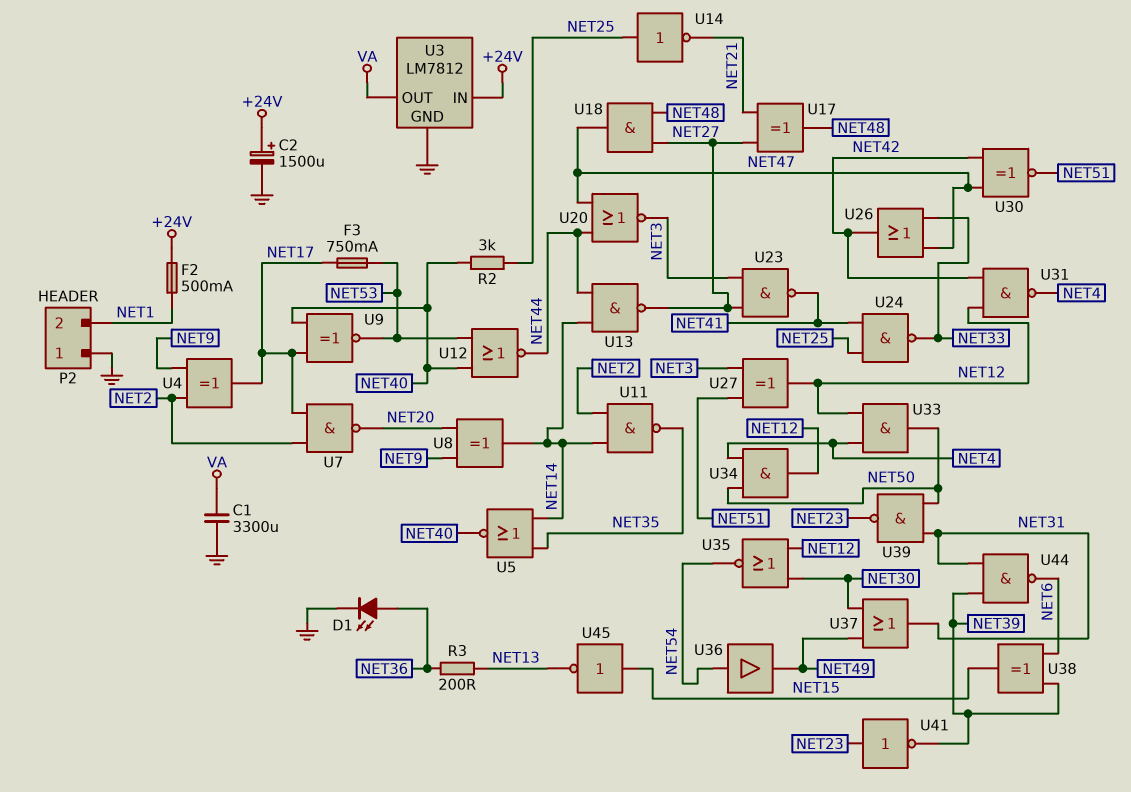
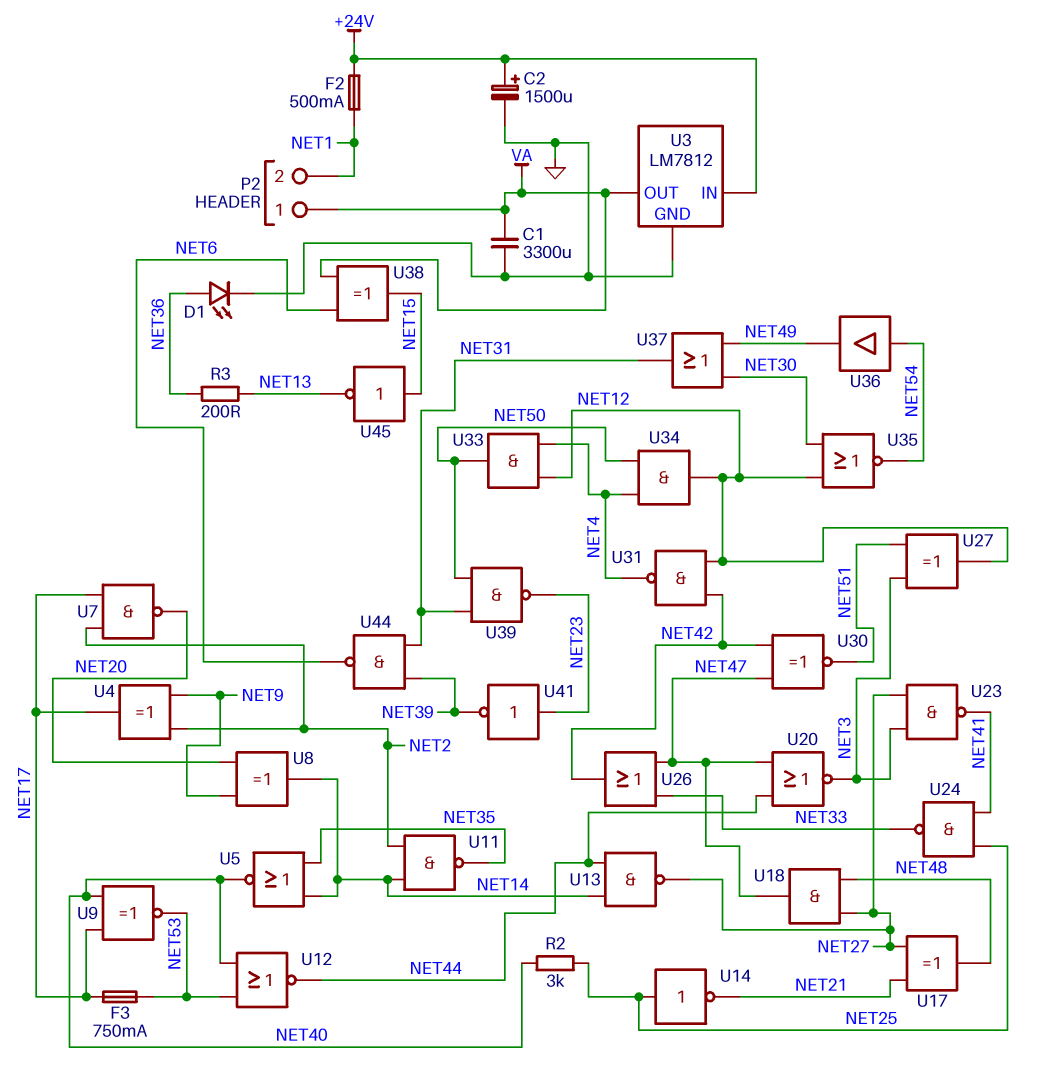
P2 pin 1: GND -> VA
U38: XOR (in NET6, in NET39, out NET15) -> XOR (in NET6, in VA, out NET15)

